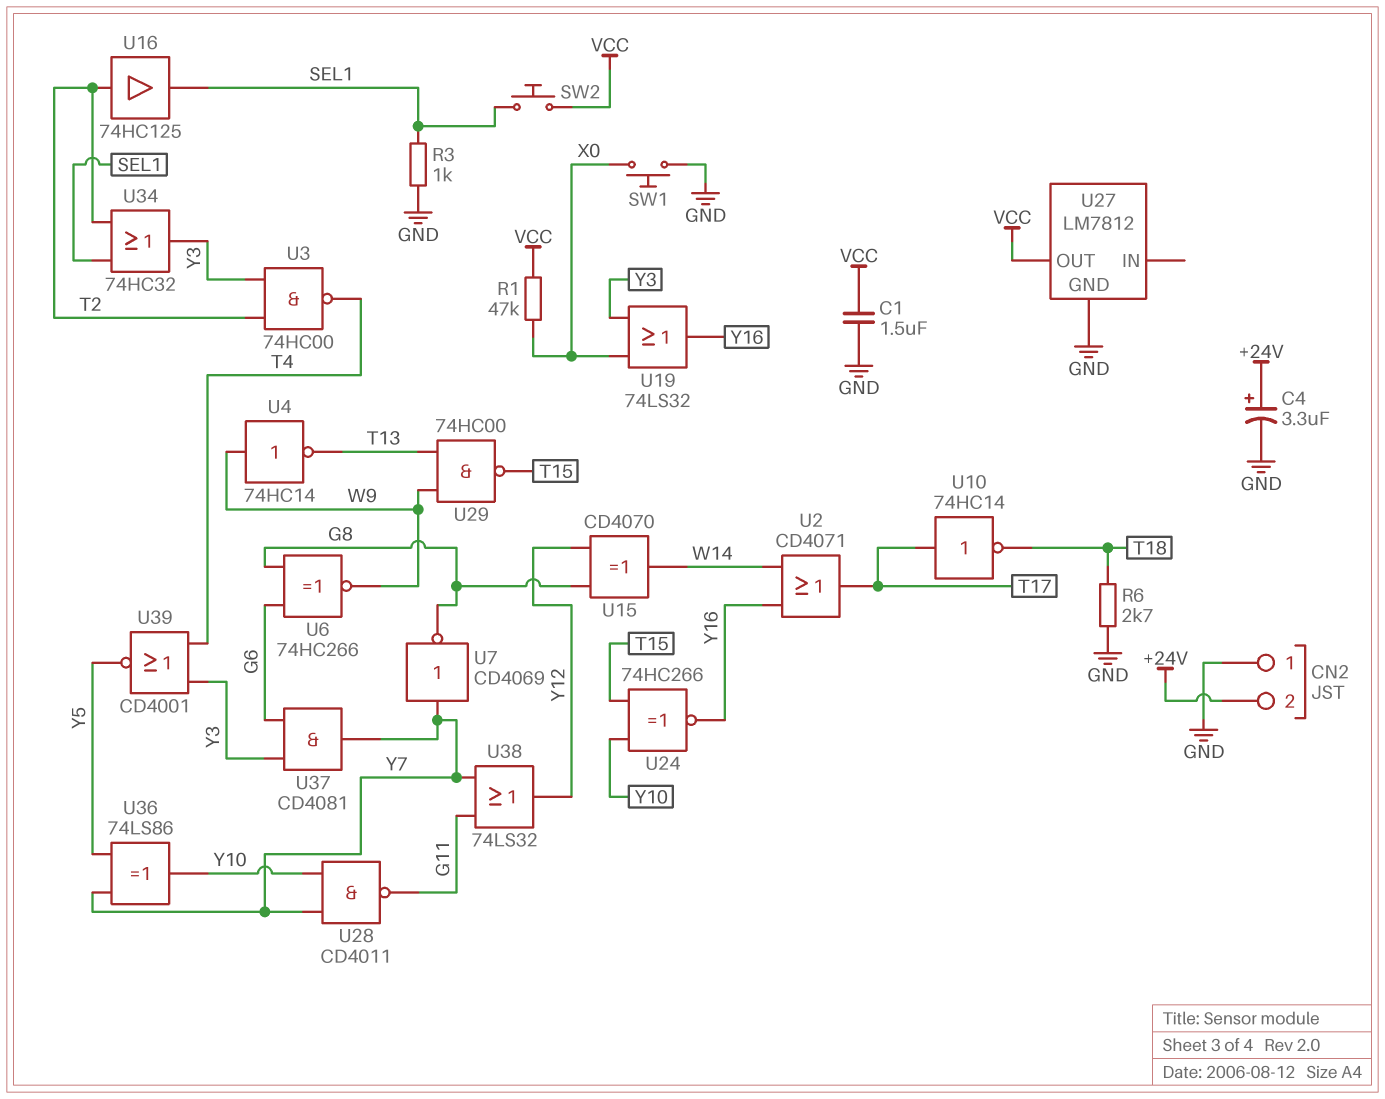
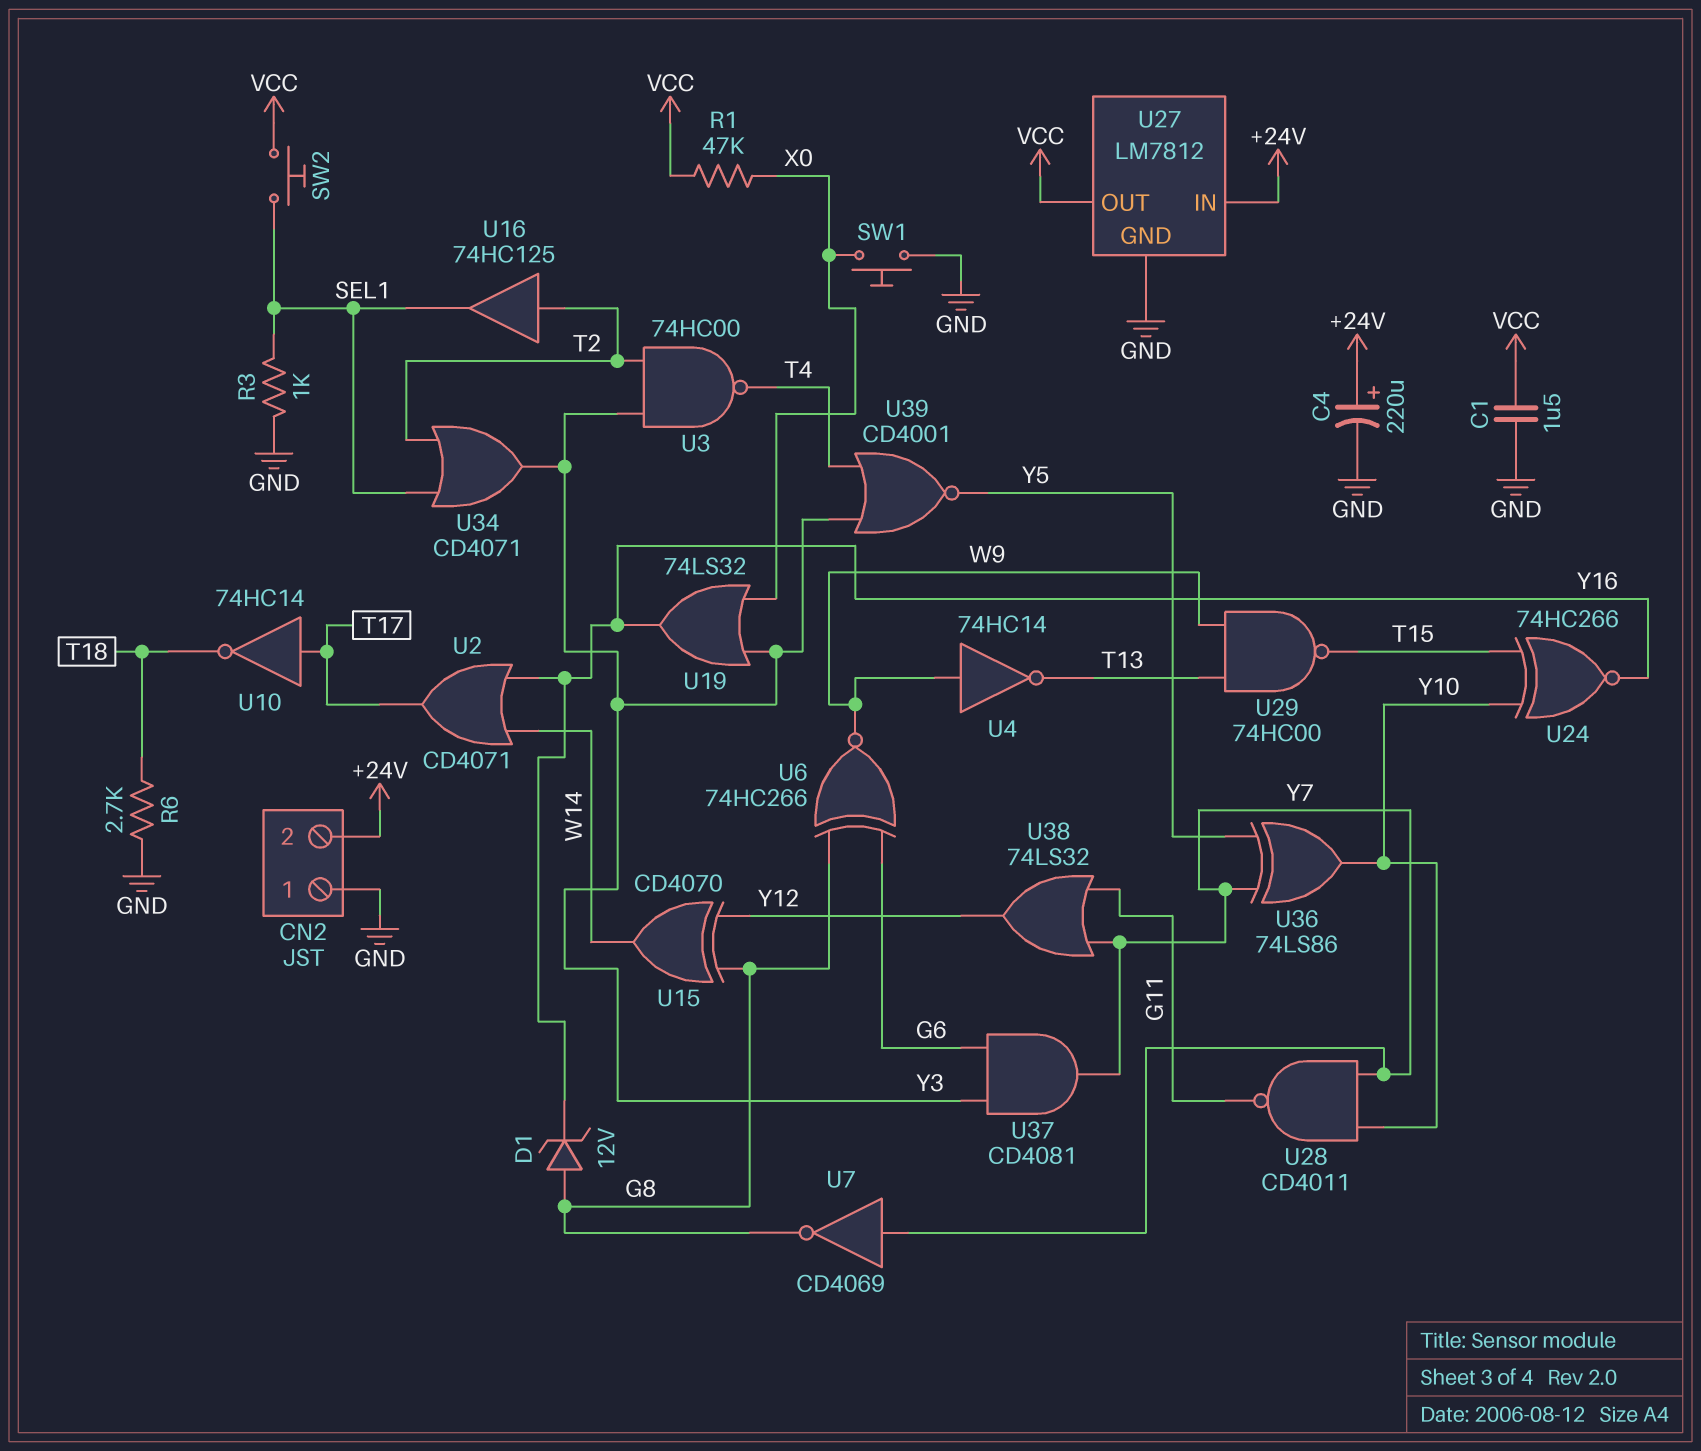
C4: 3.3uF (plus +24V, minus GND) -> 220uF (plus +24V, minus GND)
D1: none -> zener 12V (A G8, K Y16)
U27 pin IN: none -> +24V
U34: OR 74HC32 (in SEL1, in T2, out Y3) -> OR CD4071 (in SEL1, in T2, out Y3)

